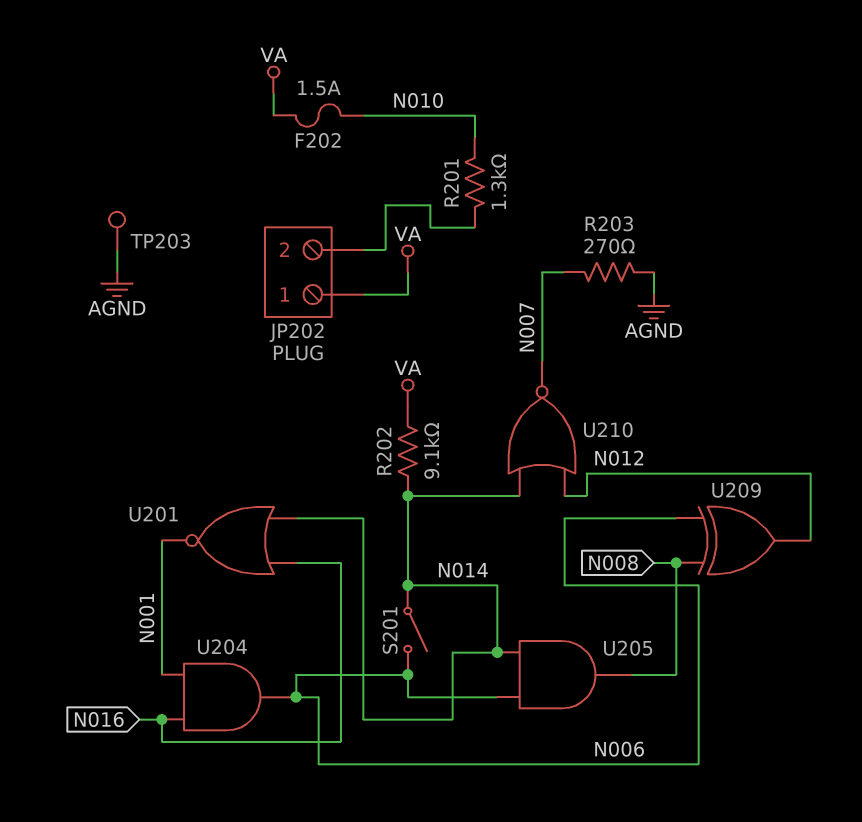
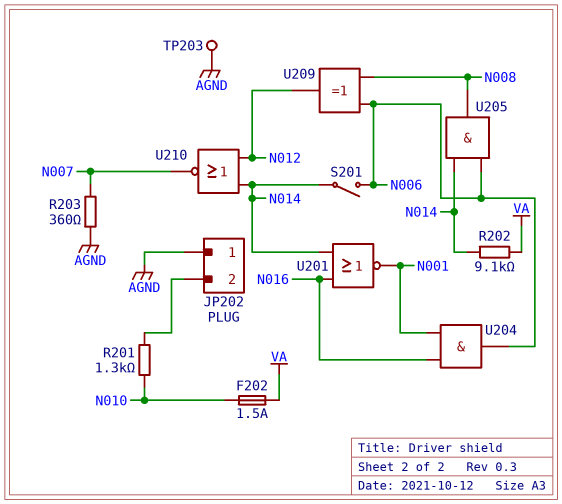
JP202 pin 1: VA -> AGND
R203: 270 (AGND, N007) -> 360 (AGND, N007)

